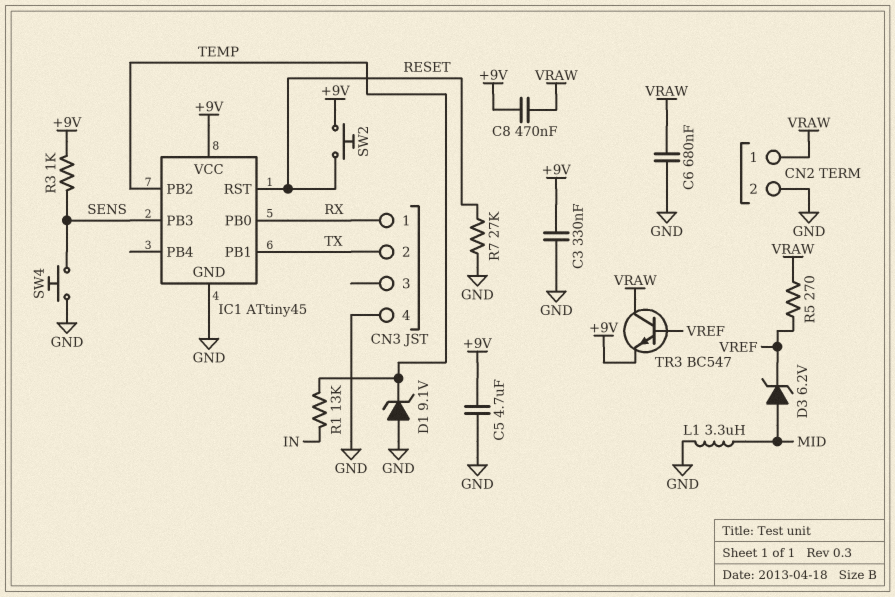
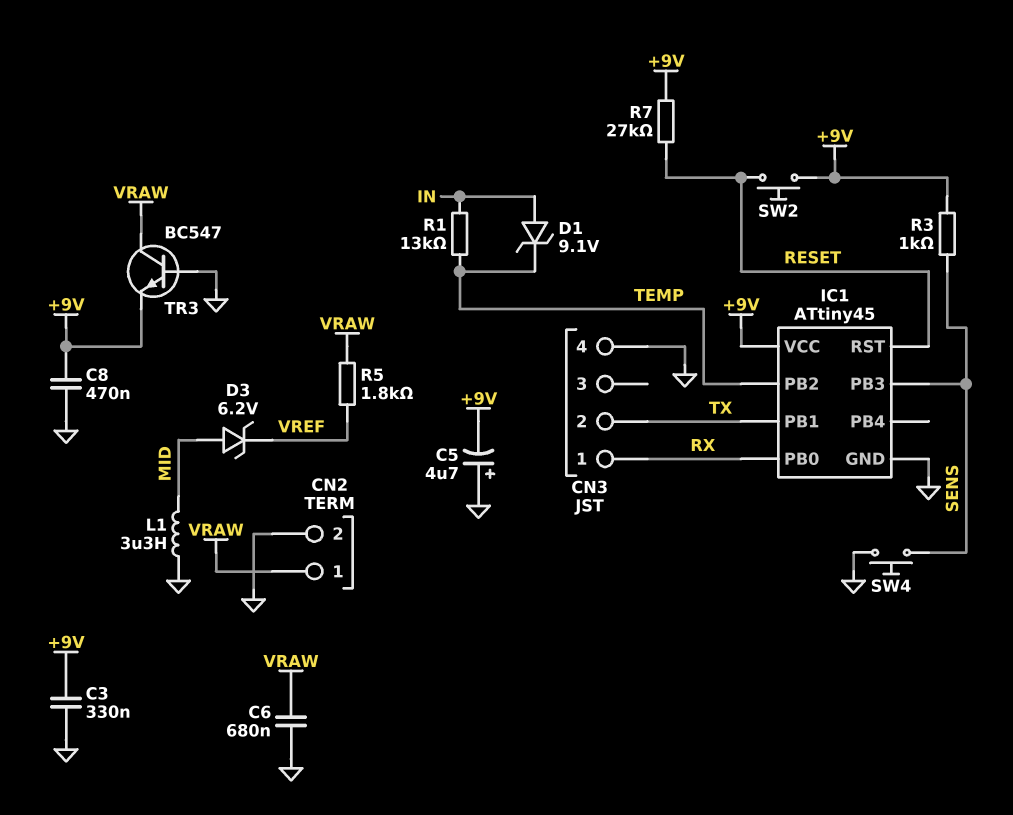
C5: 4.7uF (+9V, GND) -> 4.7uF (plus GND, minus +9V)
C8: 470nF (+9V, VRAW) -> 470nF (+9V, GND)
D1: zener 9.1V (A GND, K TEMP) -> zener 9.1V (A IN, K TEMP)
R5: 270 (VRAW, VREF) -> 1.8k (VRAW, VREF)
R7: 27k (GND, RESET) -> 27k (+9V, RESET)
TR3: NPN BC547 (B VREF, C VRAW, E +9V) -> NPN BC547 (B GND, C VRAW, E +9V)

